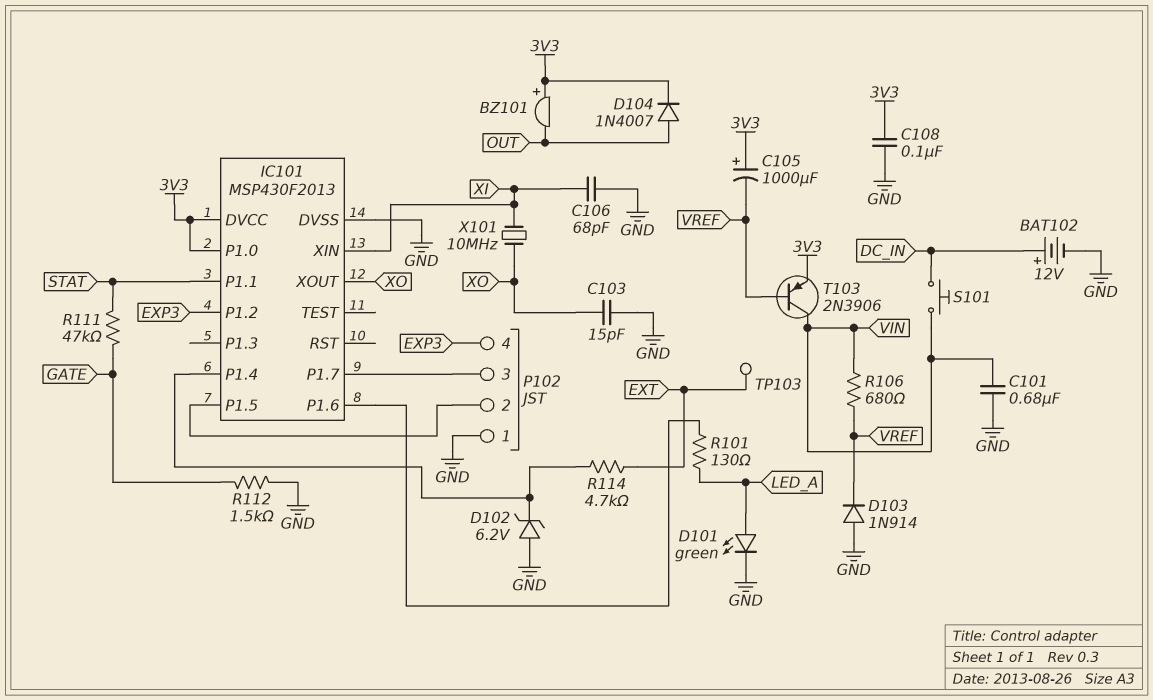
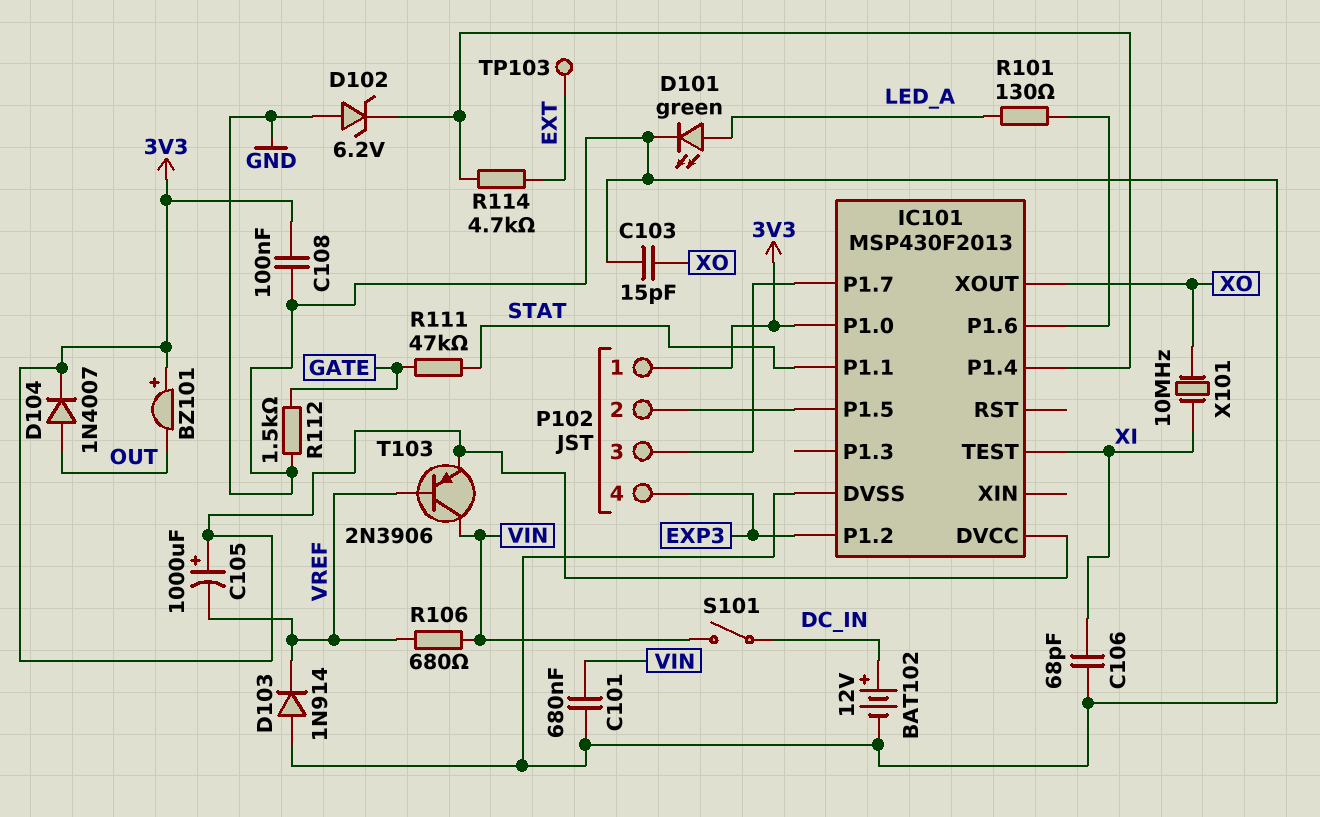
IC101 pin TEST: none -> XI
IC101 pin XIN: XI -> none
P102 pin 1: GND -> 3V3
S101: button (DC_IN, VIN) -> switch (DC_IN, VIN)

